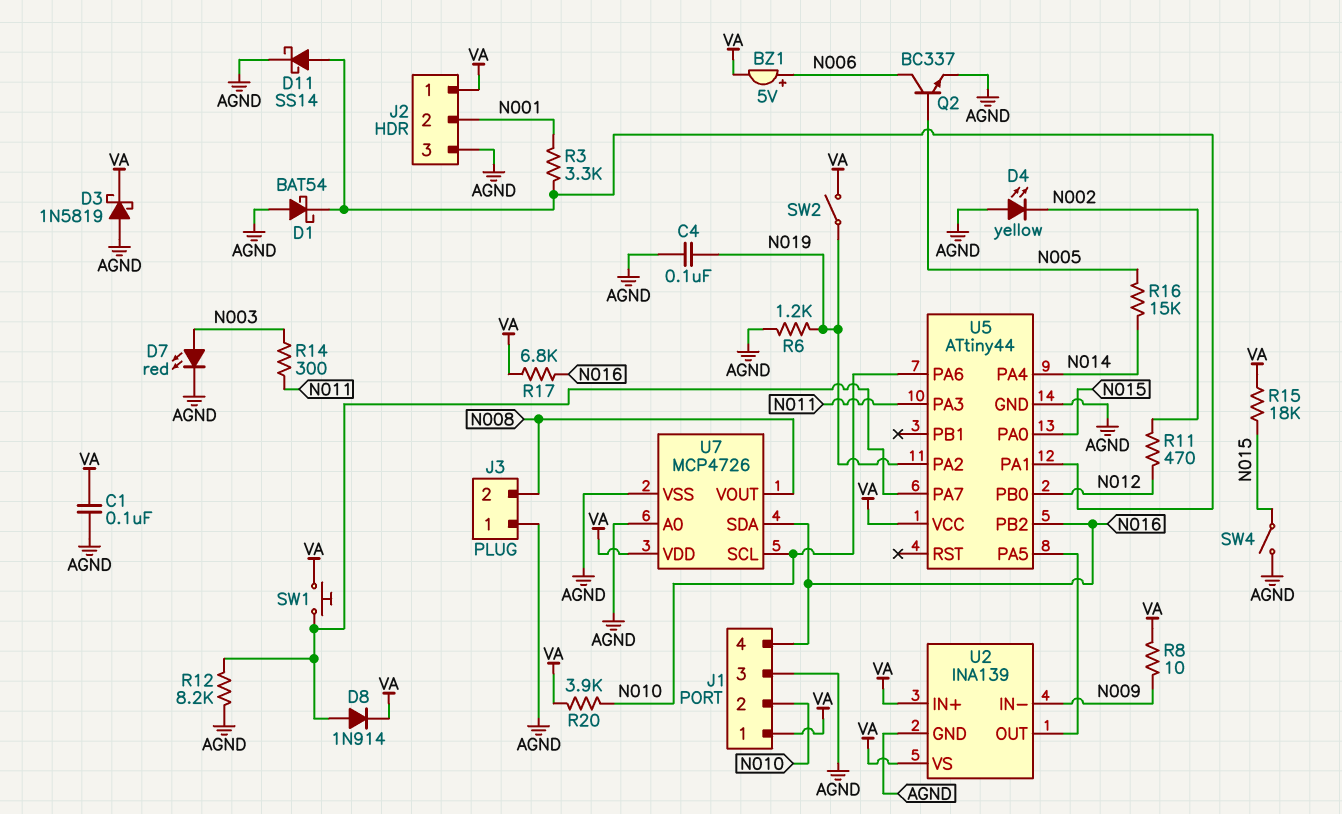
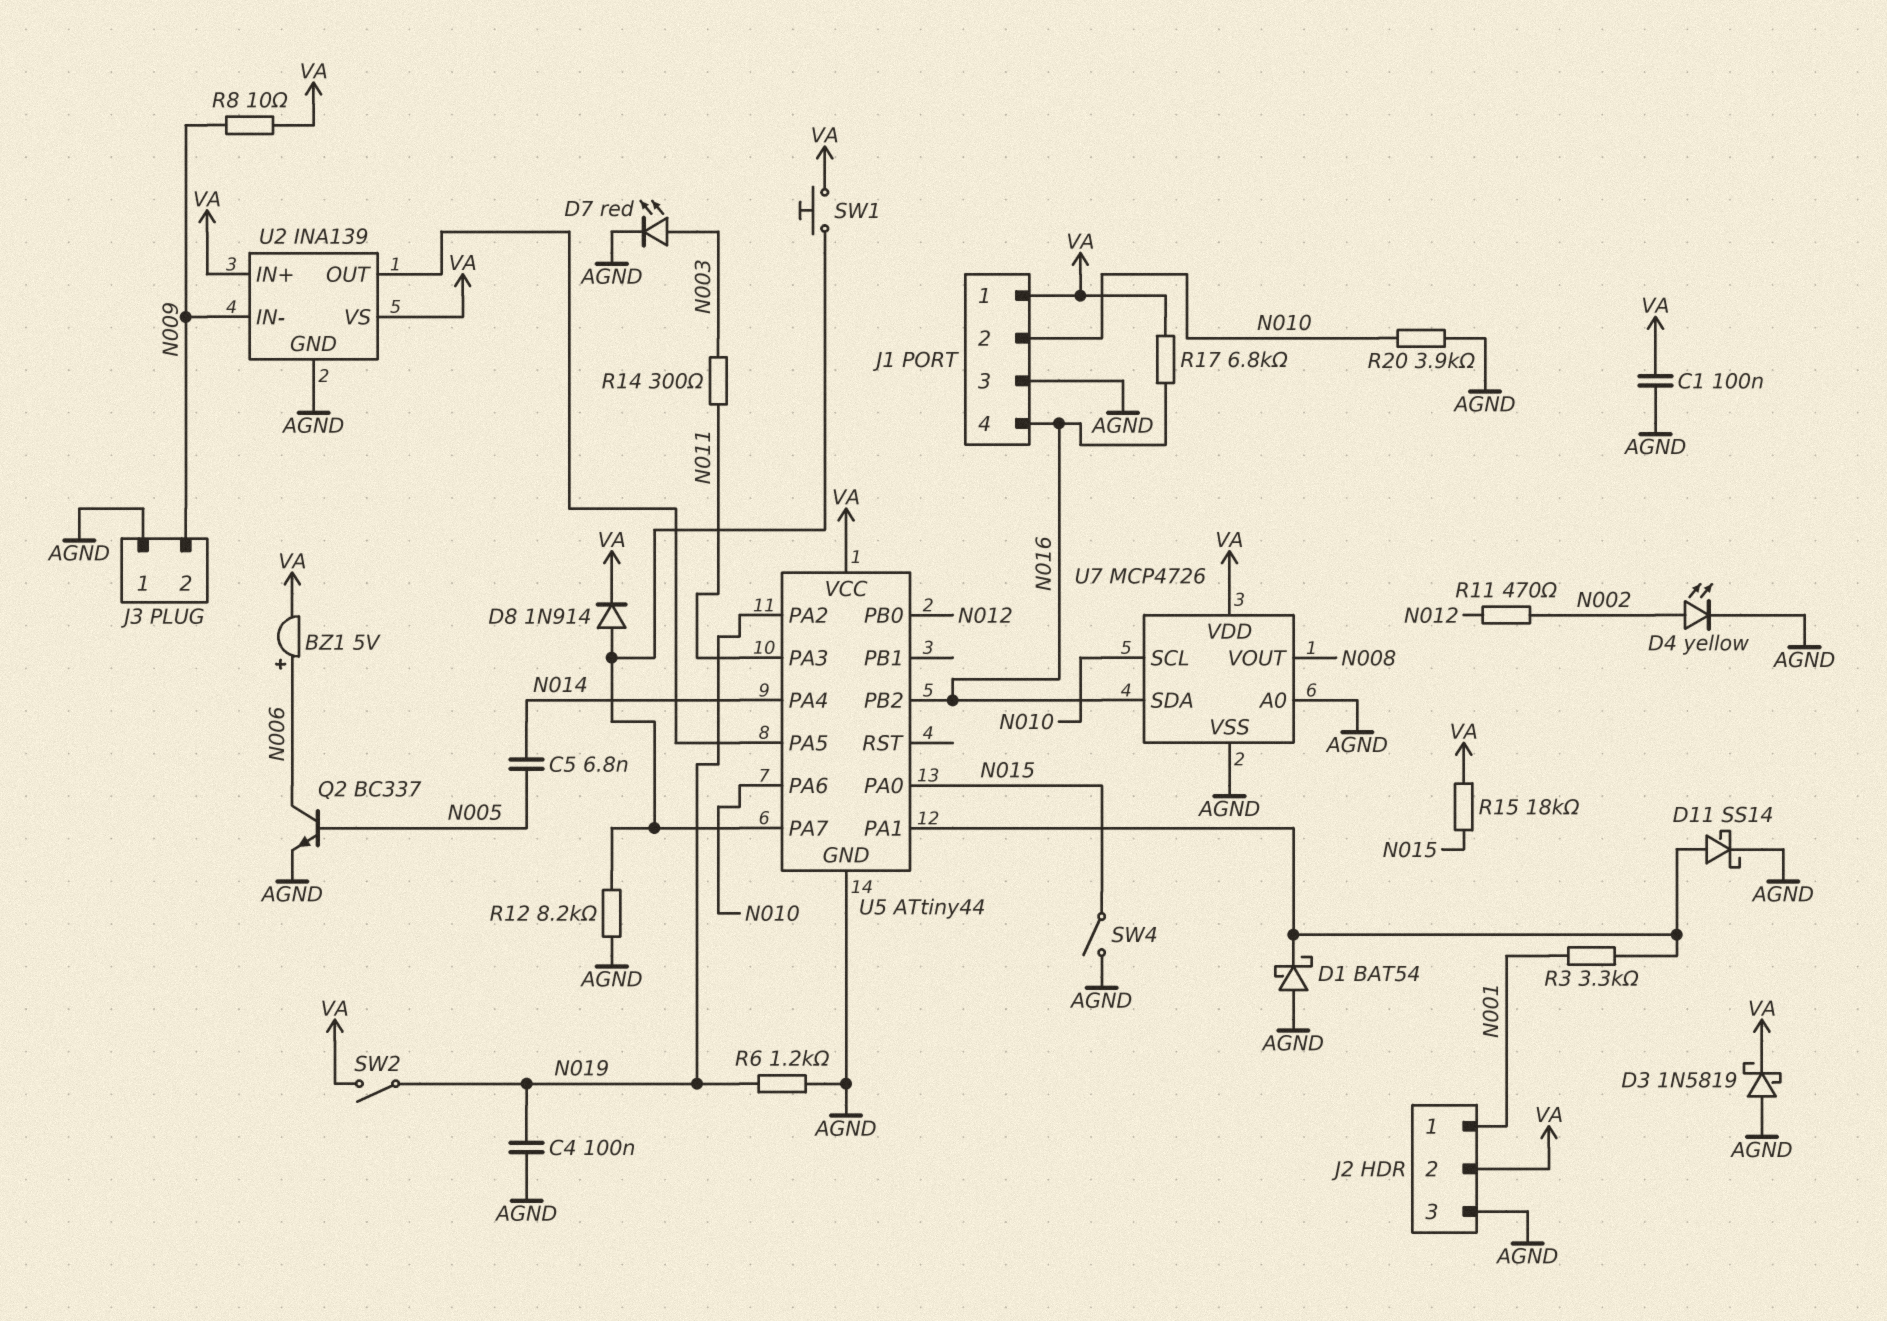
C5: none -> 6.8nF (N005, N014)
D4: LED yellow (A AGND, K N002) -> LED yellow (A N002, K AGND)
J2 pin 1: VA -> N001
J2 pin 2: N001 -> VA
J3 pin 2: N008 -> N009
R16: 15k (N005, N014) -> none
R20: 3.9k (N010, VA) -> 3.9k (AGND, N010)

